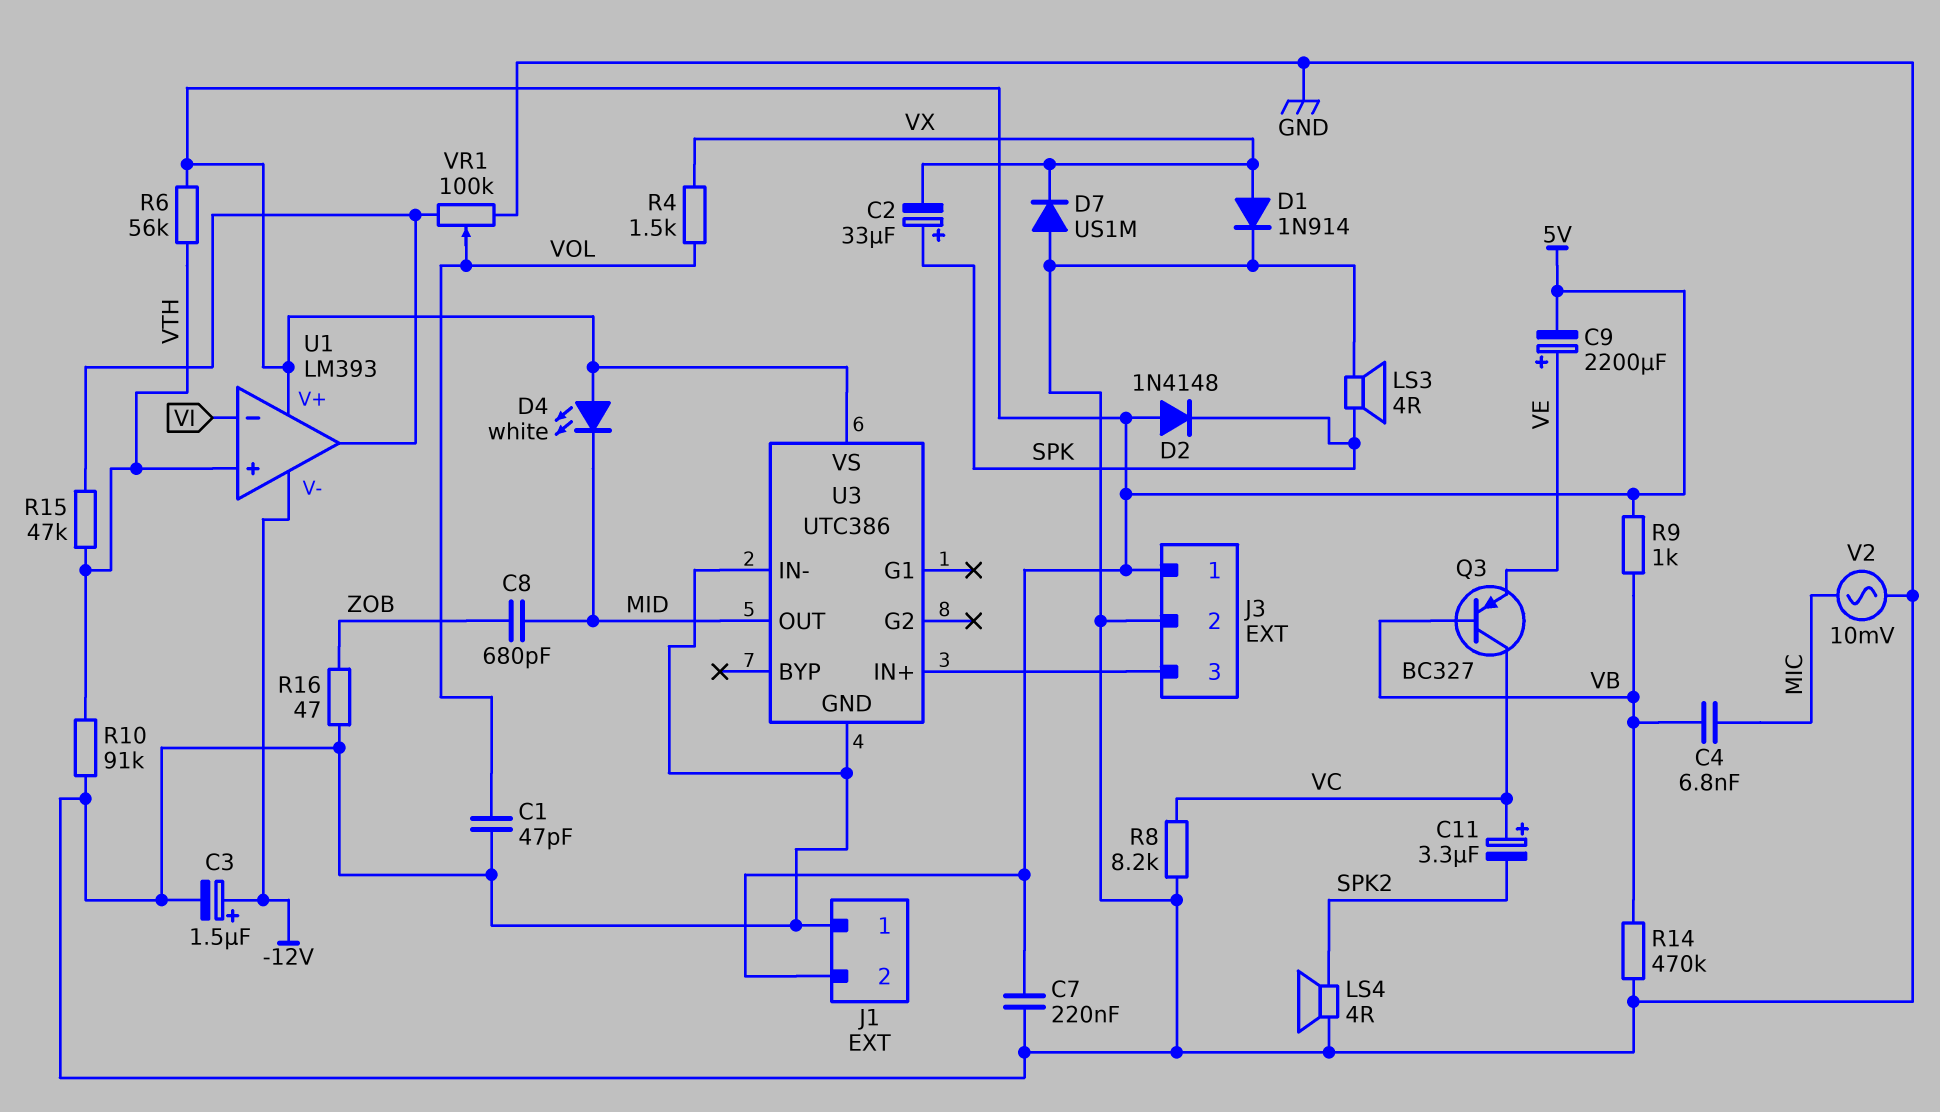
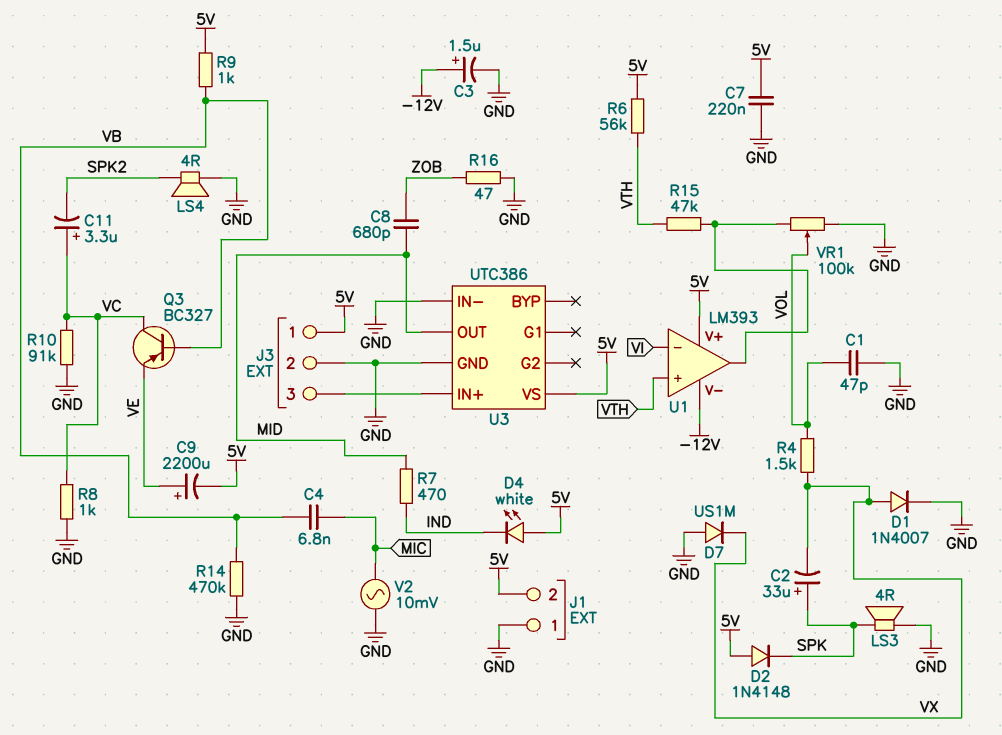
D1: diode 1N914 (A VX, K GND) -> diode 1N4007 (A VX, K GND)
D4: LED white (A 5V, K MID) -> LED white (A 5V, K IND)
R7: none -> 470 (IND, MID)
R8: 8.2k (GND, VC) -> 1k (GND, VC)
R10: 91k (GND, VTH) -> 91k (GND, VC)

